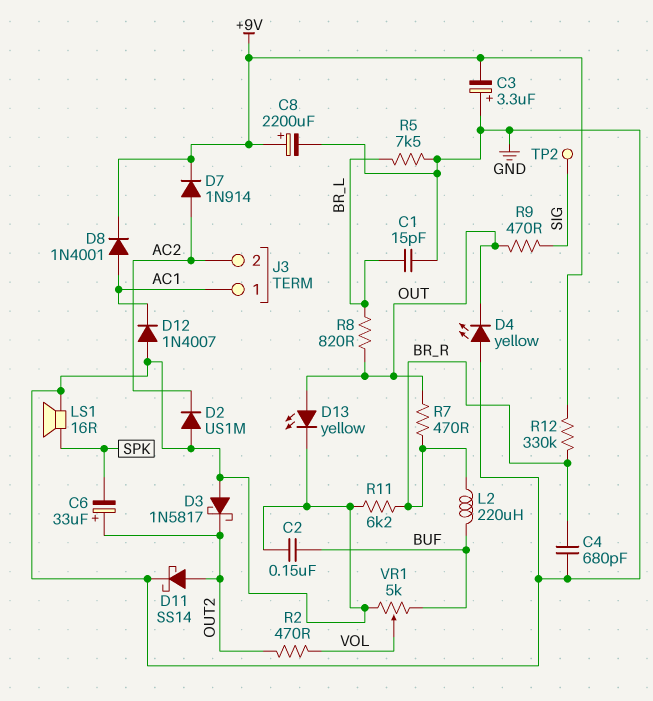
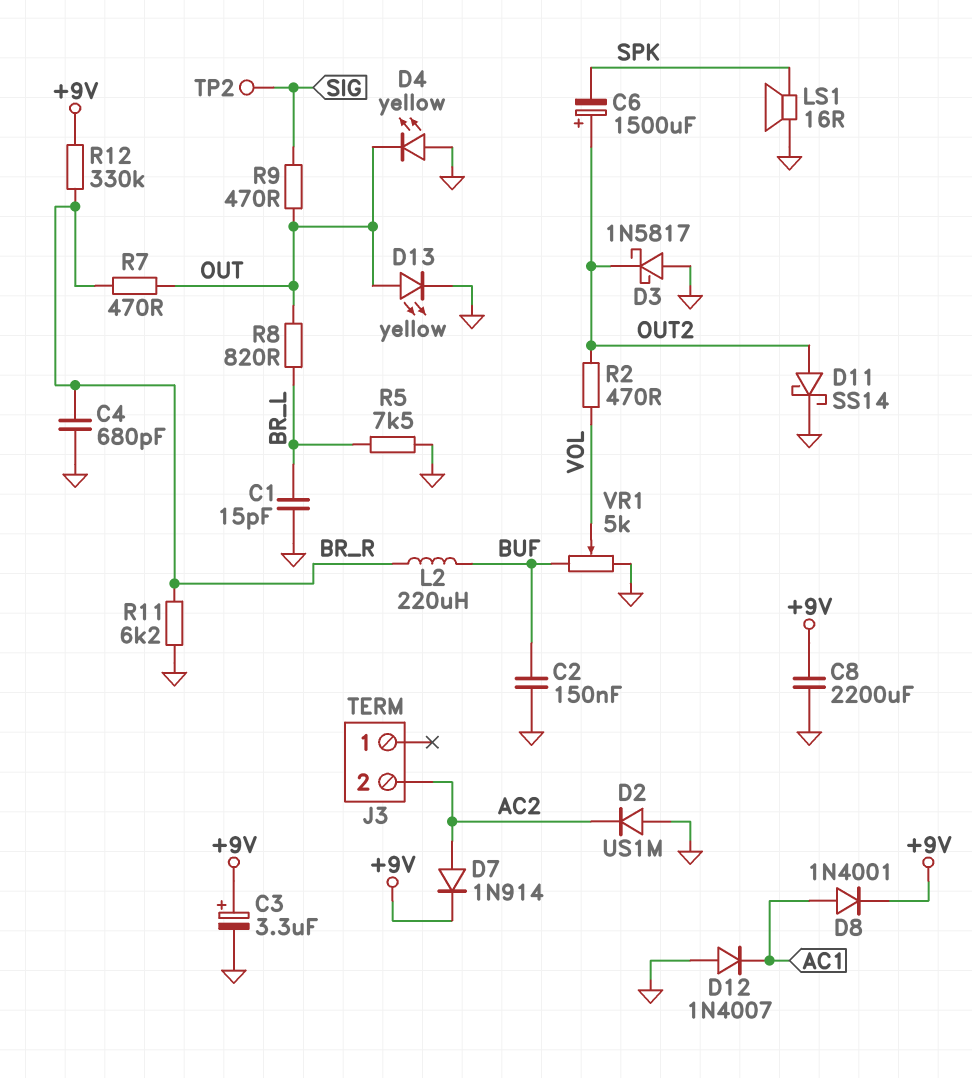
C3: 3.3uF (plus GND, minus +9V) -> 3.3uF (plus +9V, minus GND)
C6: 33uF (plus OUT2, minus SPK) -> 1500uF (plus OUT2, minus SPK)
C8: 2200uF (plus +9V, minus GND) -> 2200uF (+9V, GND)
J3 pin 1: AC1 -> none

